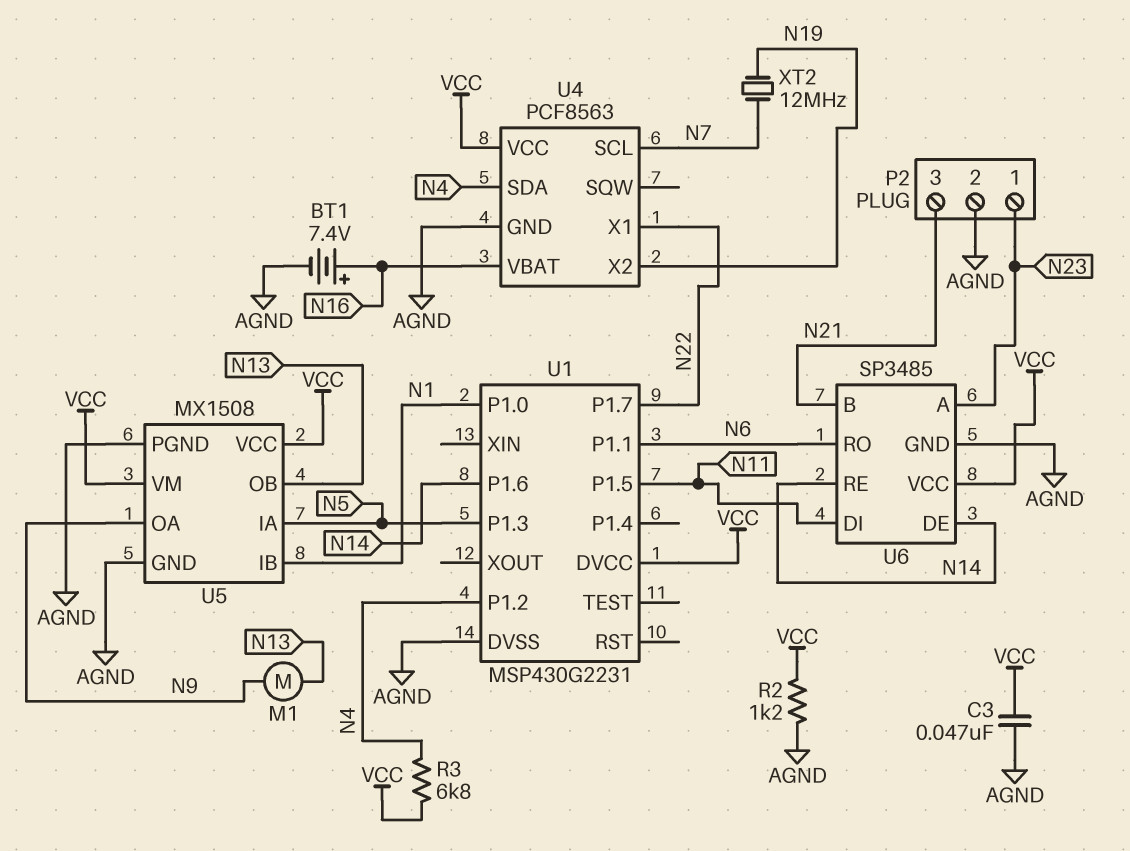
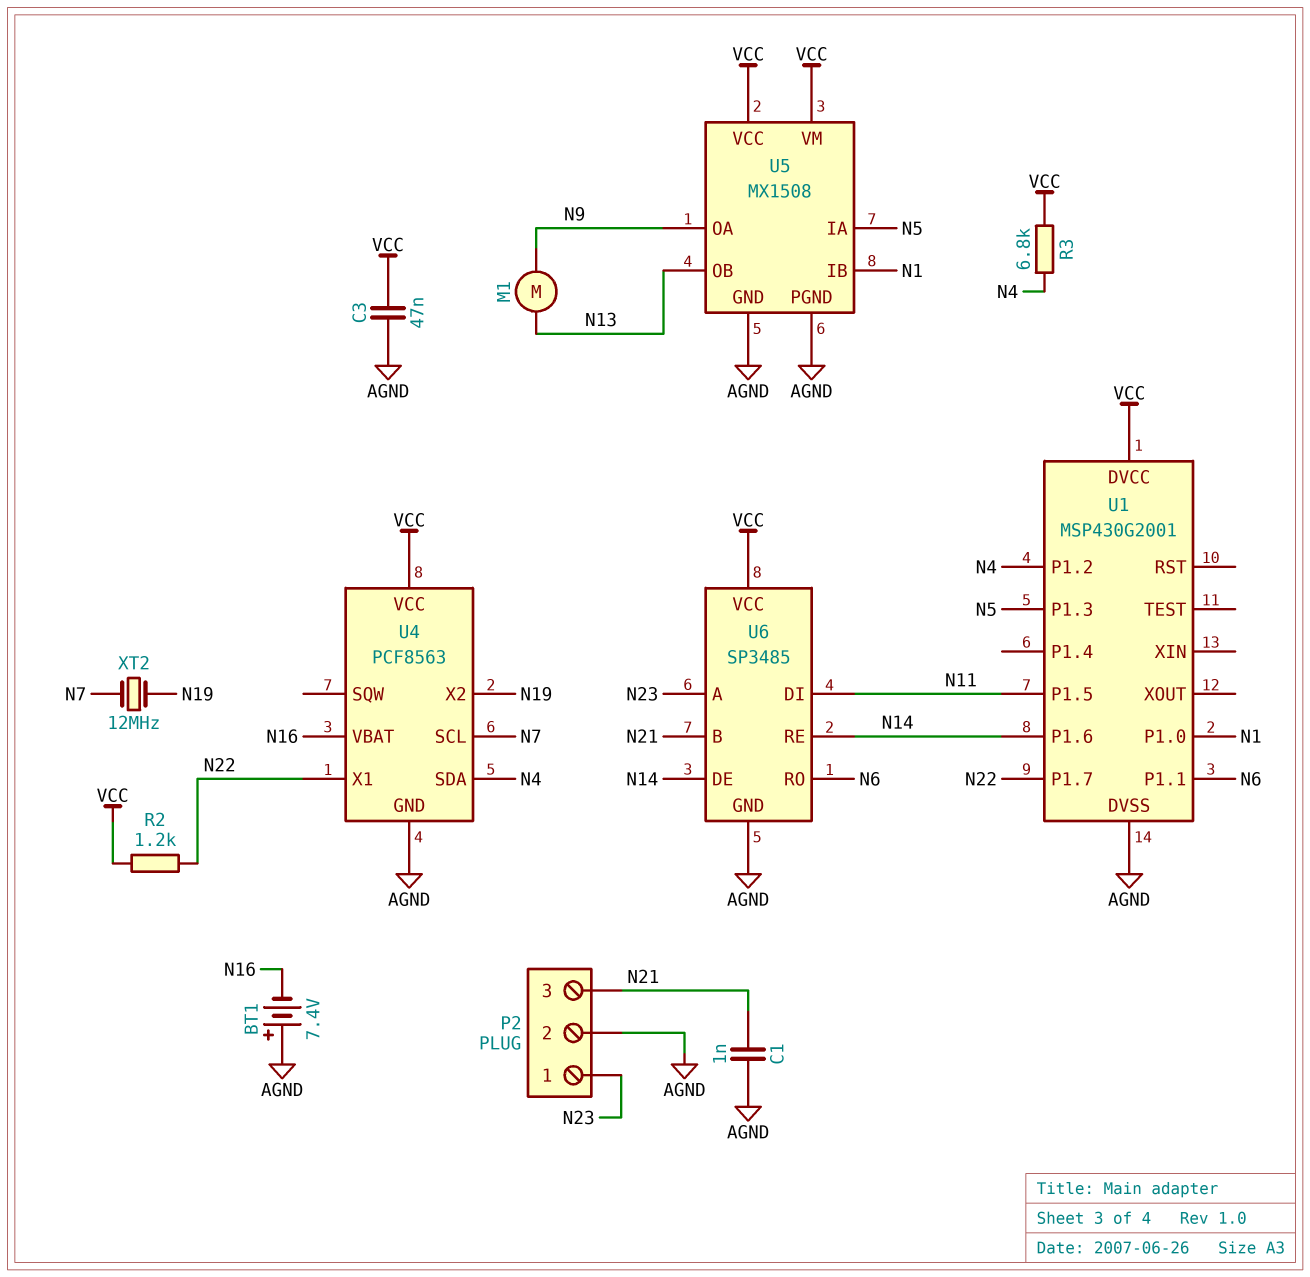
BT1: 7.4V (plus N16, minus AGND) -> 7.4V (plus AGND, minus N16)
C1: none -> 1nF (AGND, N21)
R2: 1.2k (AGND, VCC) -> 1.2k (N22, VCC)
U1: MSP430G2231 -> MSP430G2001

